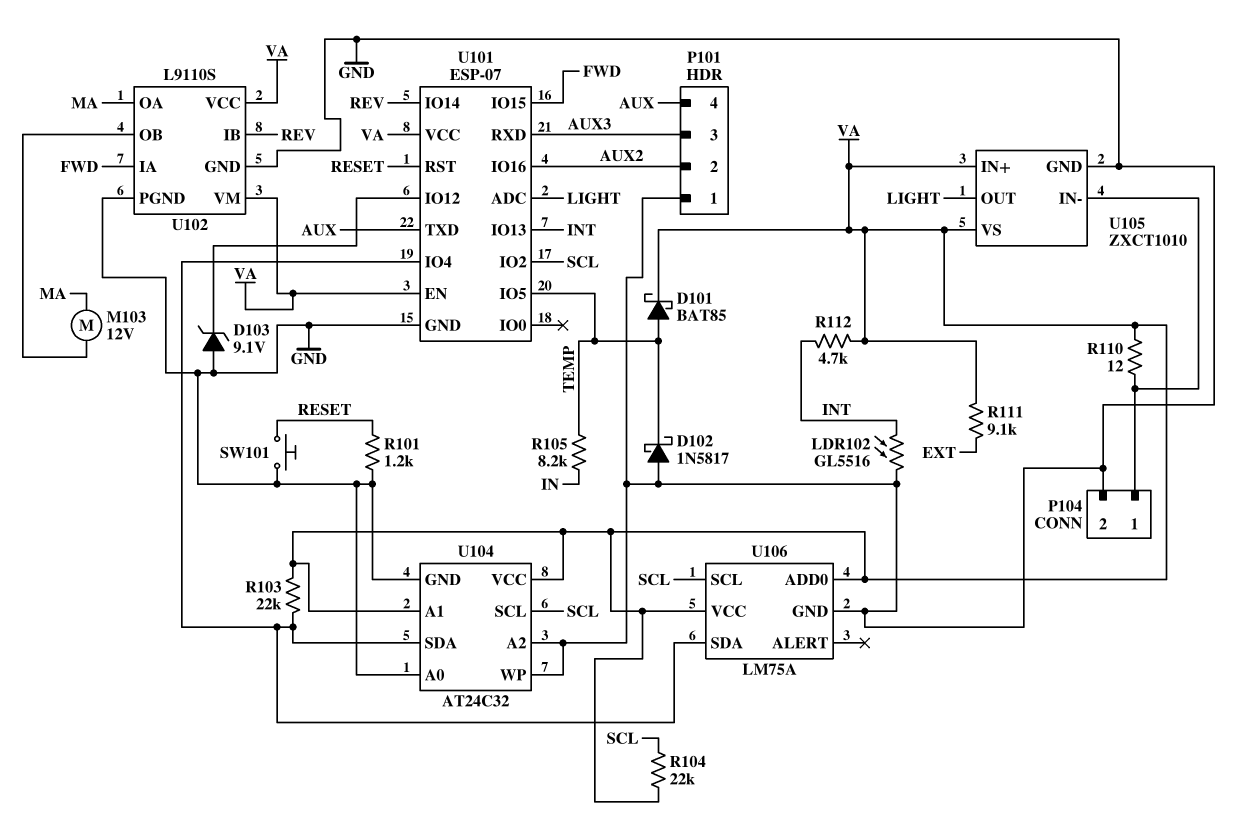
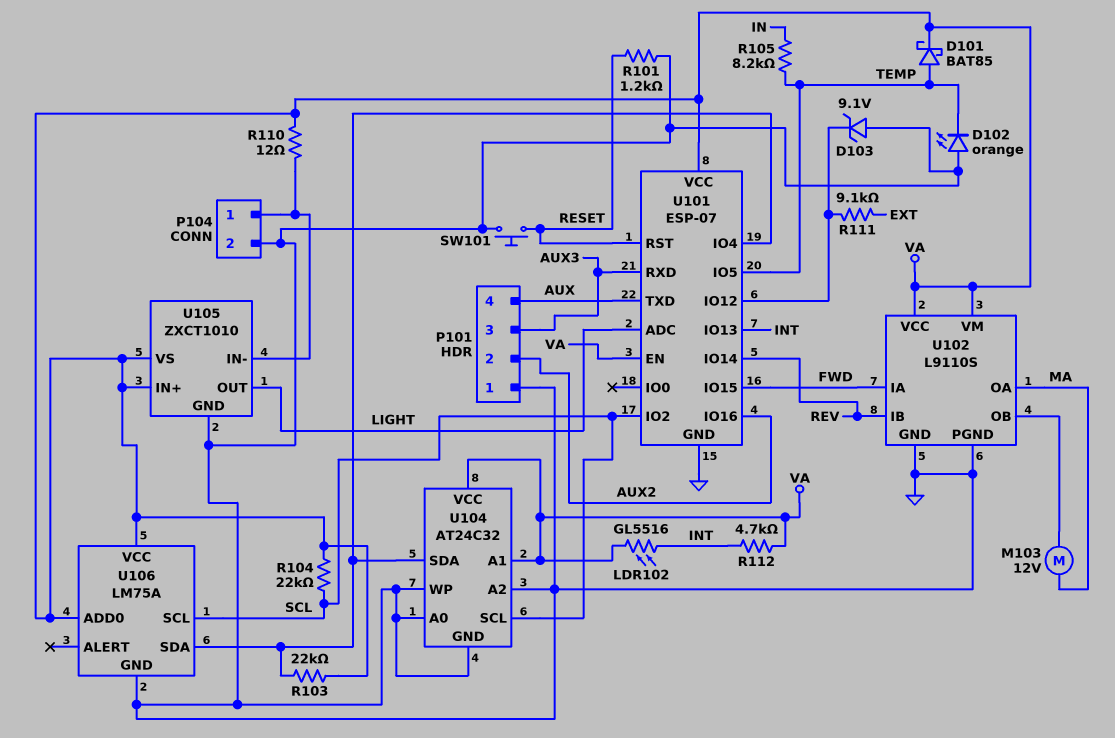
D102: schottky 1N5817 (A GND, K TEMP) -> LED orange (A GND, K TEMP)
LDR102: GL5516 (GND, INT) -> GL5516 (INT, VA)
R111: 9.1k (EXT, VA) -> 9.1k (EXT, U101/IO12)

